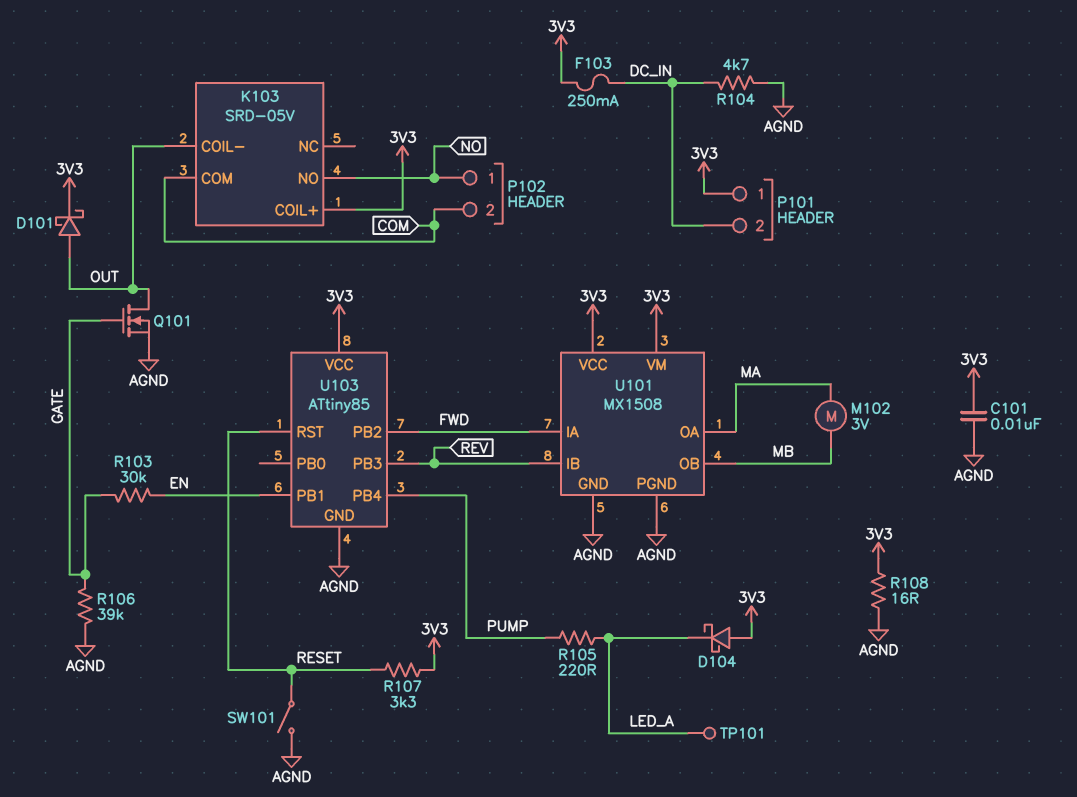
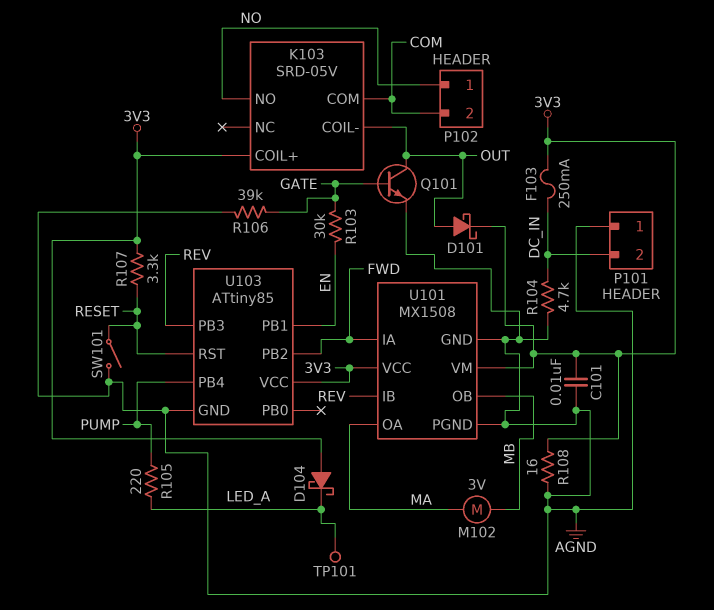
P101 pin 1: 3V3 -> AGND
Q101: NMOS (G GATE, D OUT, S AGND) -> NPN (B GATE, C OUT, E AGND)

